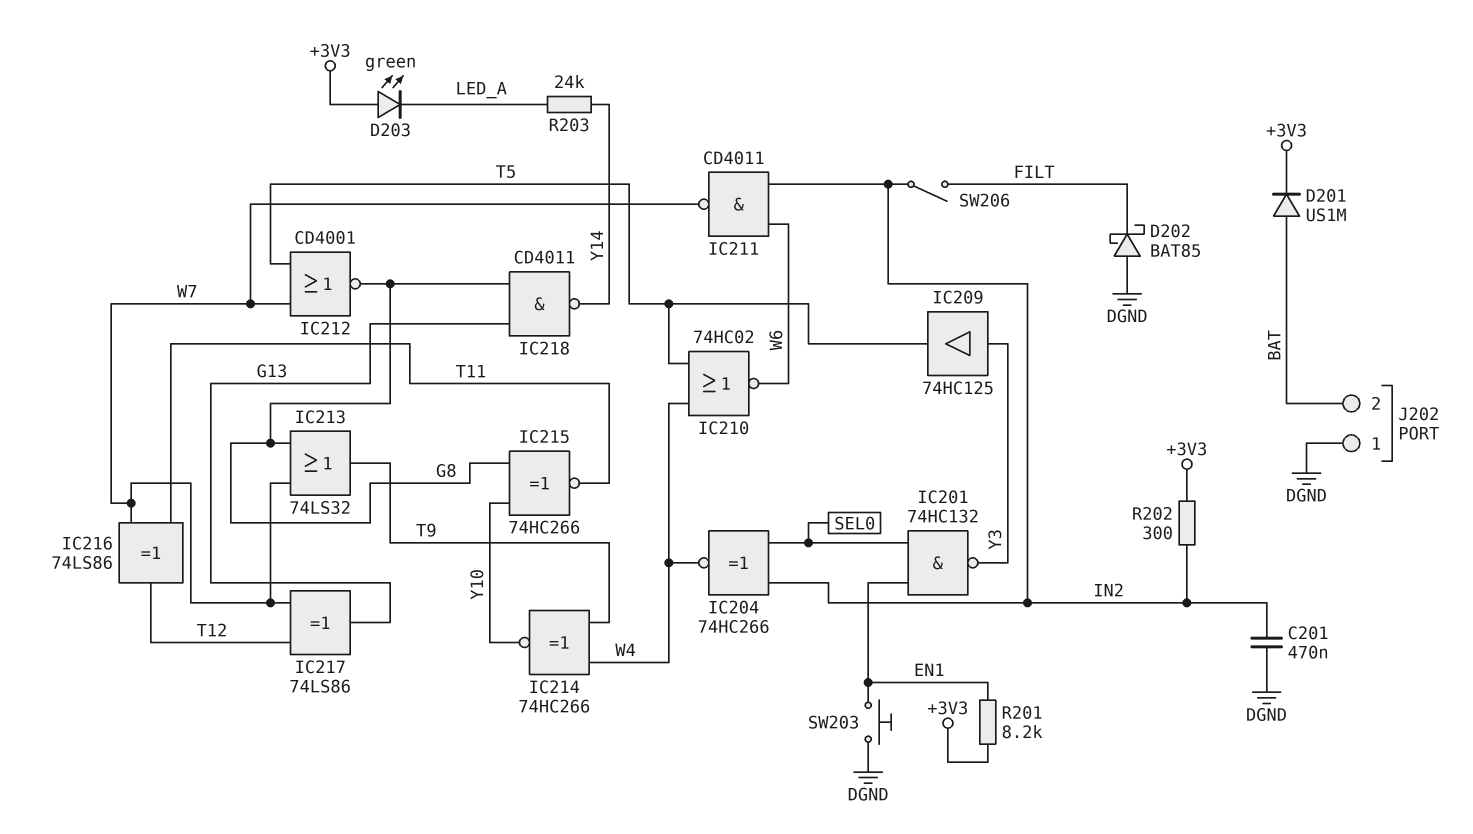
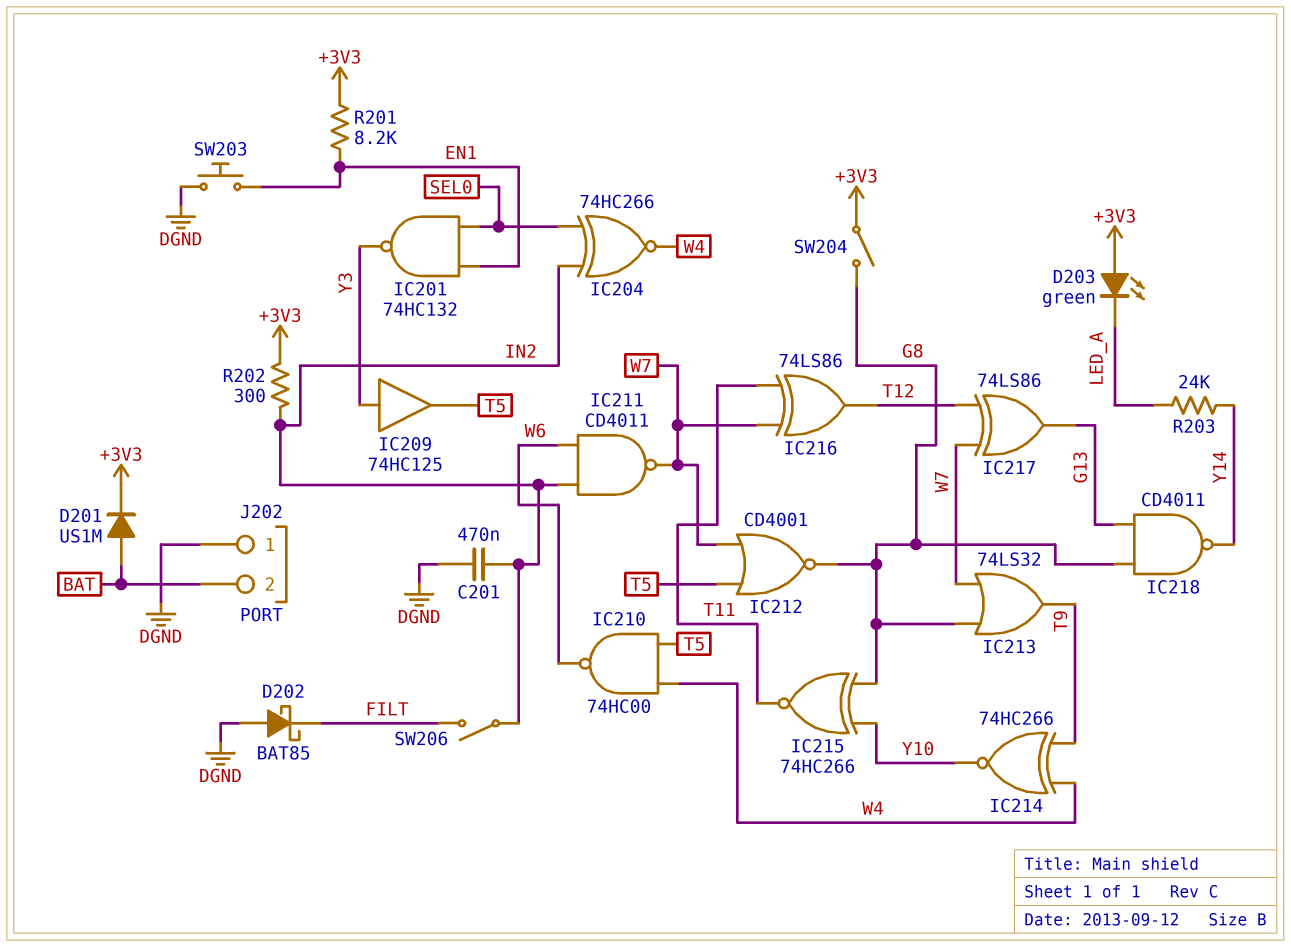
IC210: NOR 74HC02 (in T5, in W4, out W6) -> NAND 74HC00 (in T5, in W4, out W6)
SW204: none -> switch (+3V3, G8)

